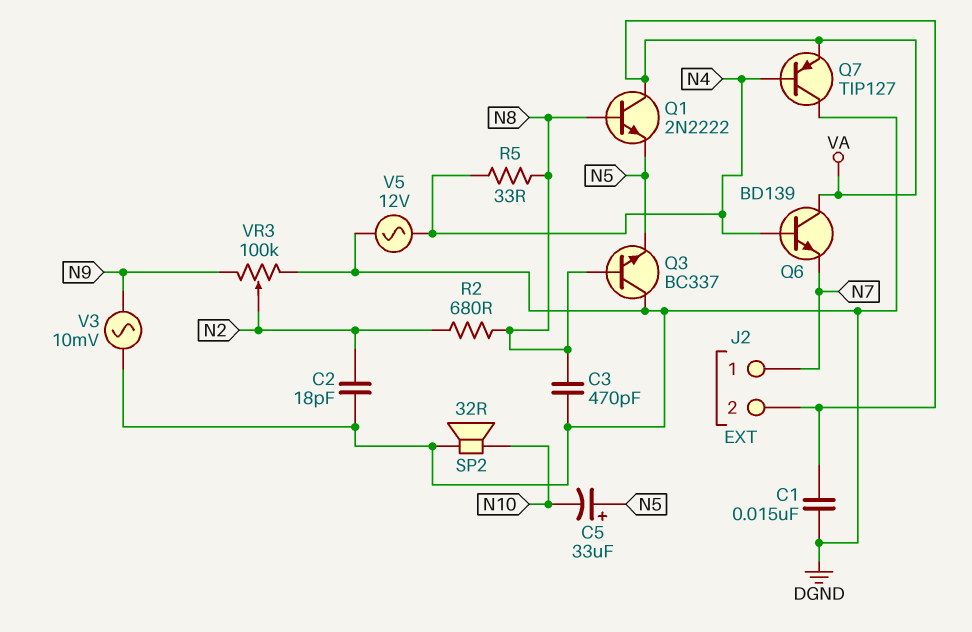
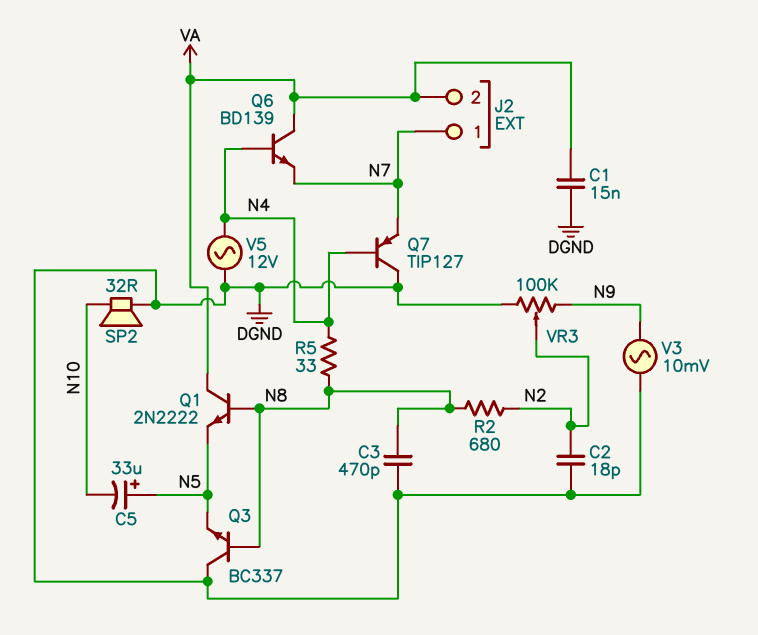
Q7: PNP TIP127 (B N4, C DGND, E VA) -> PNP TIP127 (B N4, C DGND, E N7)

